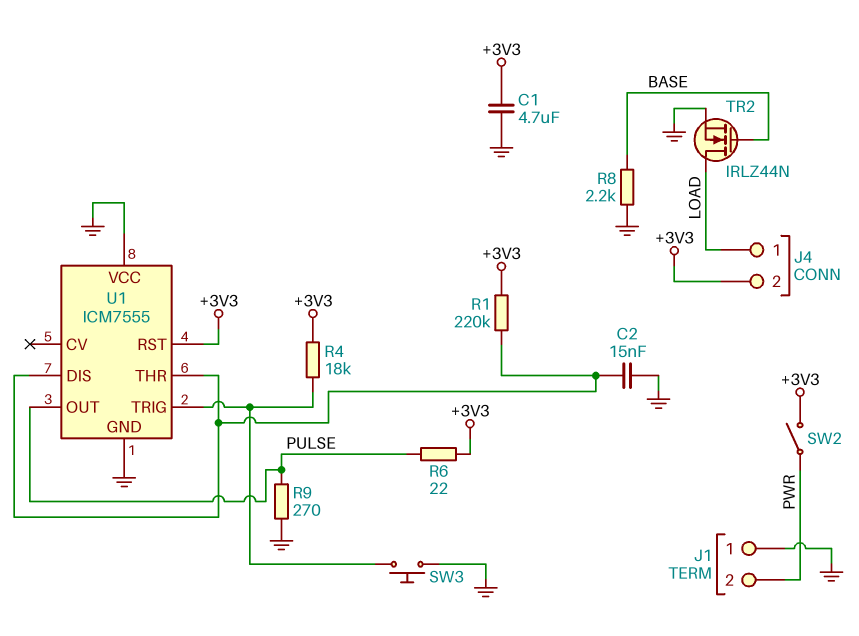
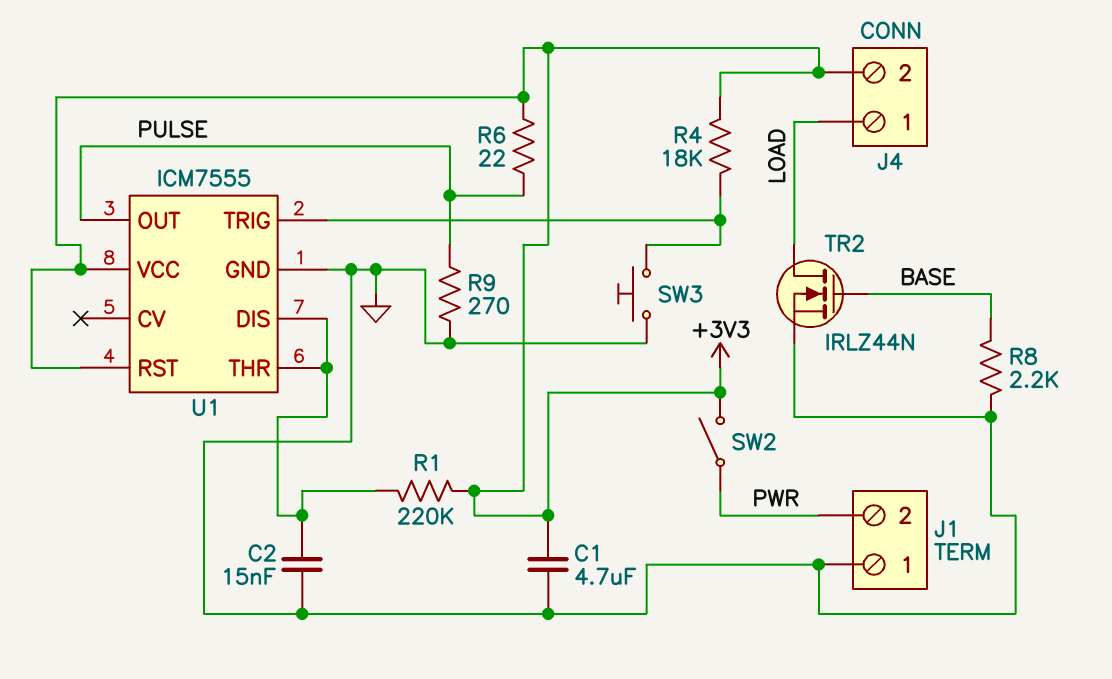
U1 pin VCC: GND -> +3V3

